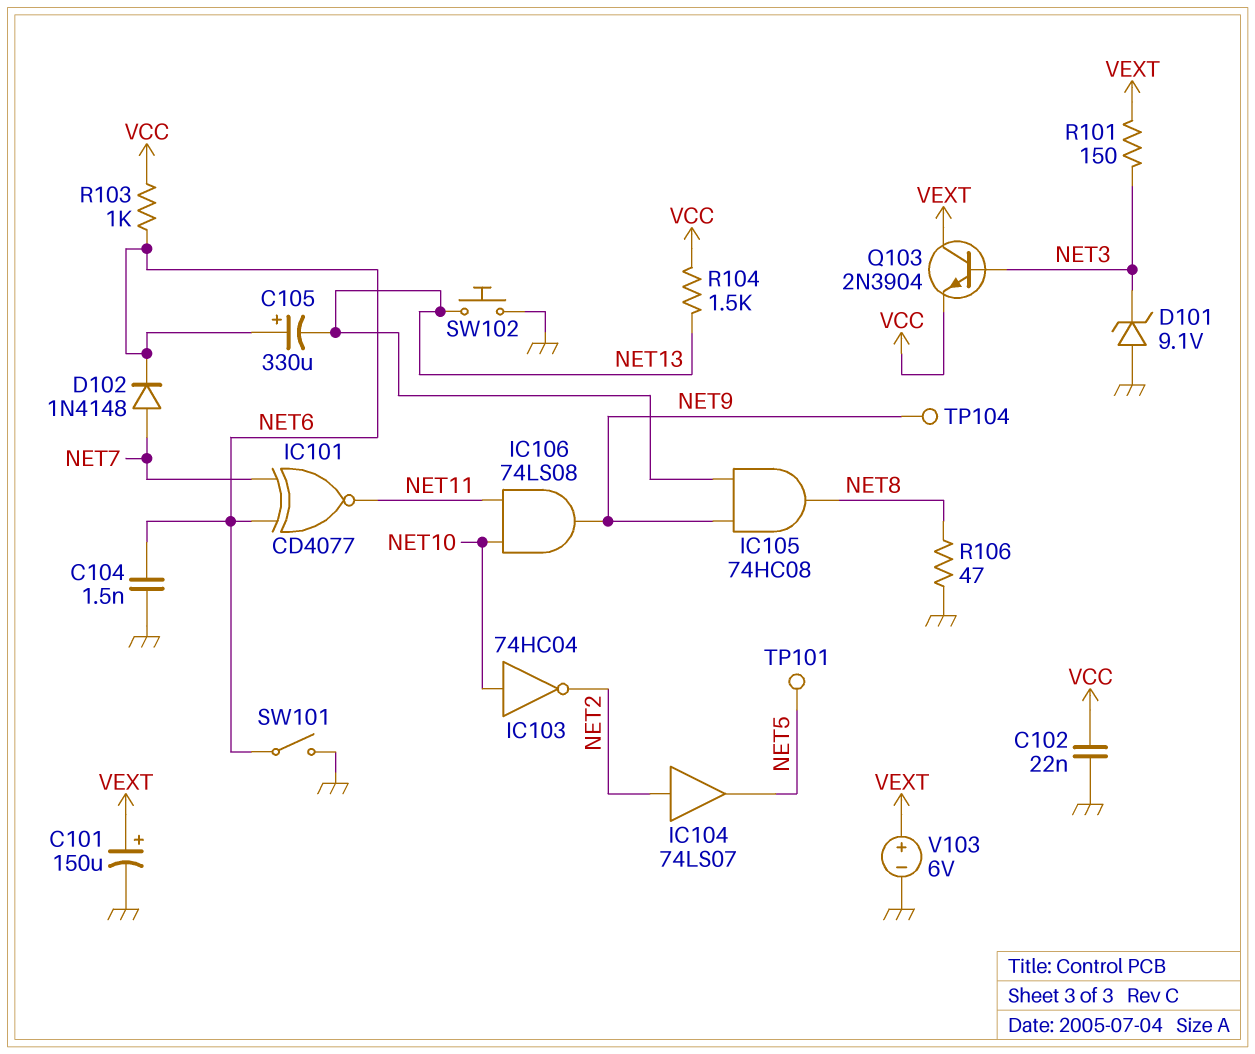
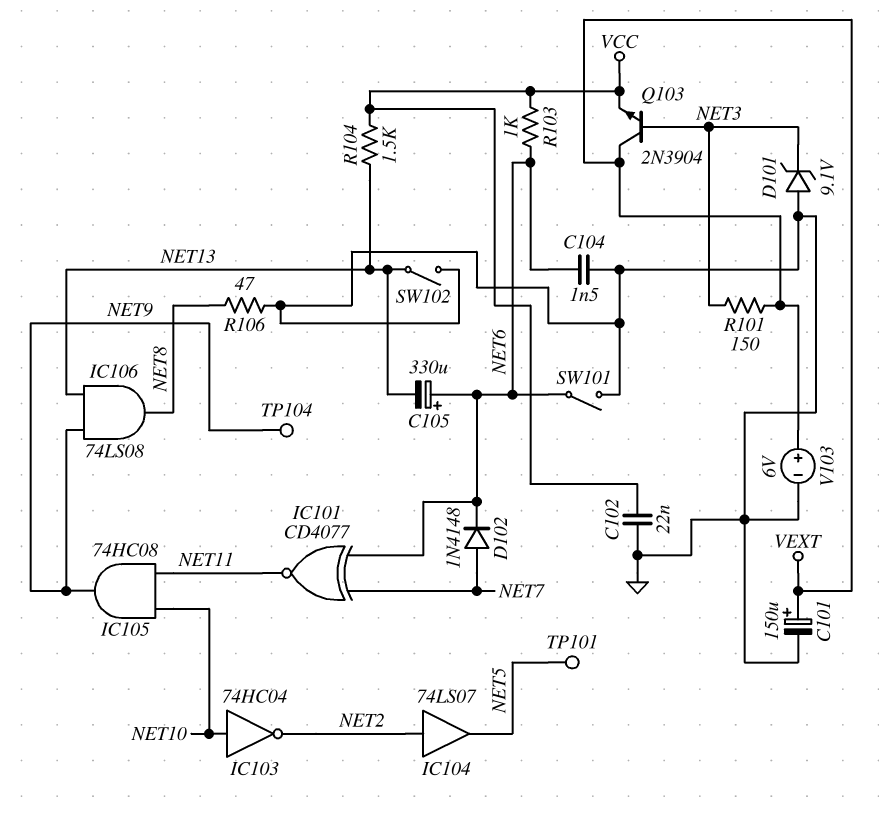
IC105: AND 74HC08 (in NET9, in NET13, out NET8) -> AND 74HC08 (in NET10, in NET11, out NET9)
IC106: AND 74LS08 (in NET10, in NET11, out NET9) -> AND 74LS08 (in NET9, in NET13, out NET8)
SW102: button (GND, NET13) -> switch (GND, NET13)

